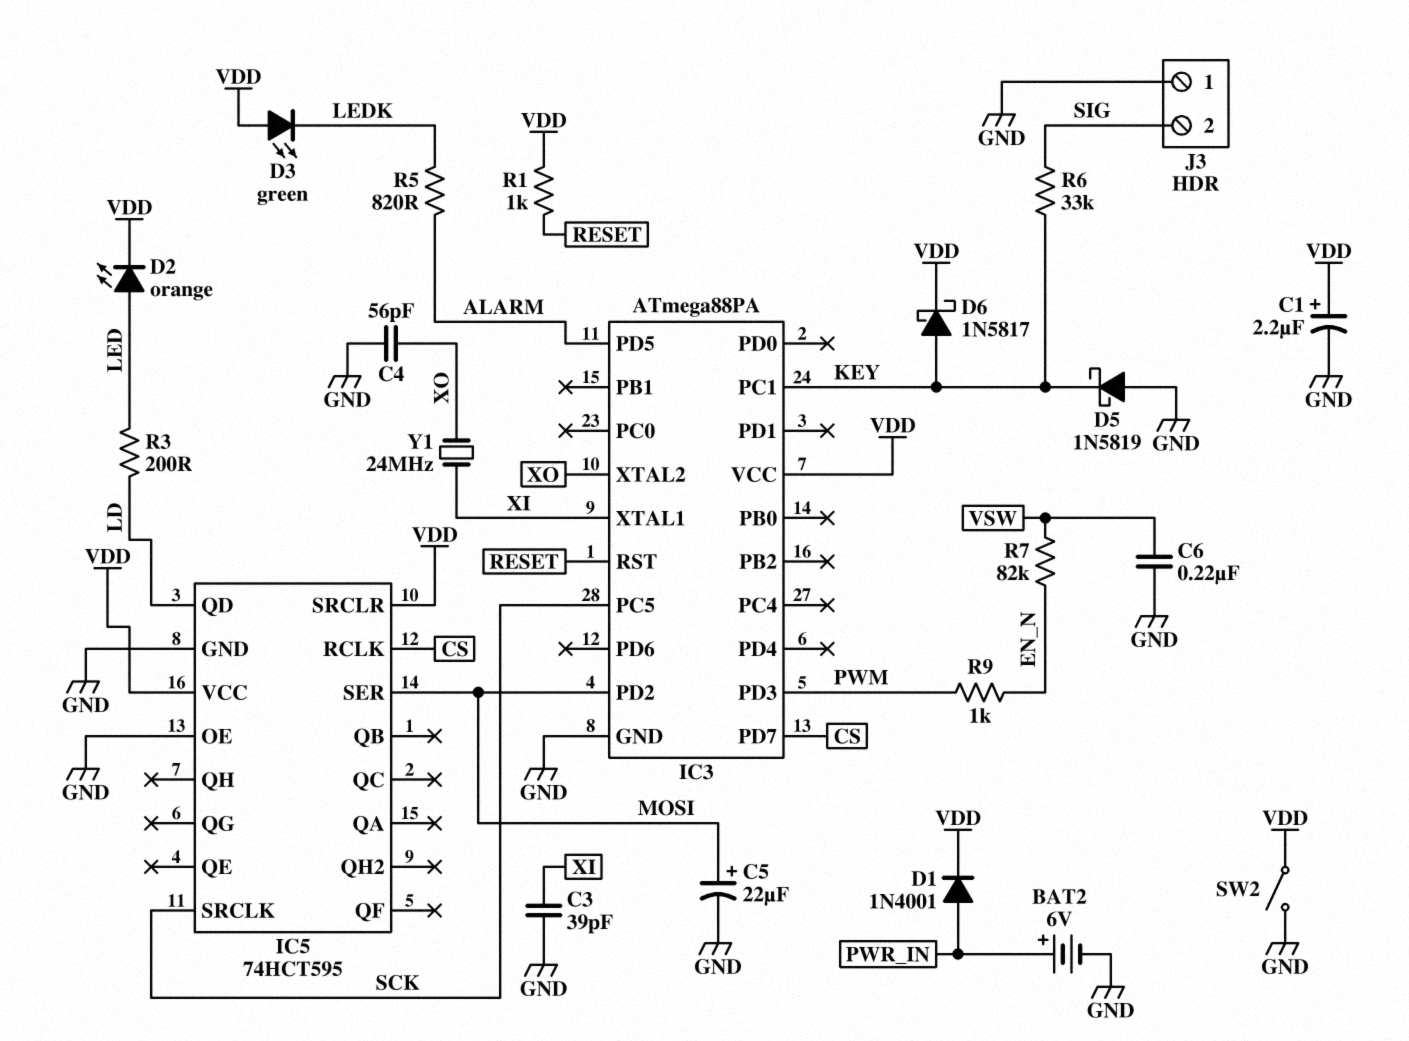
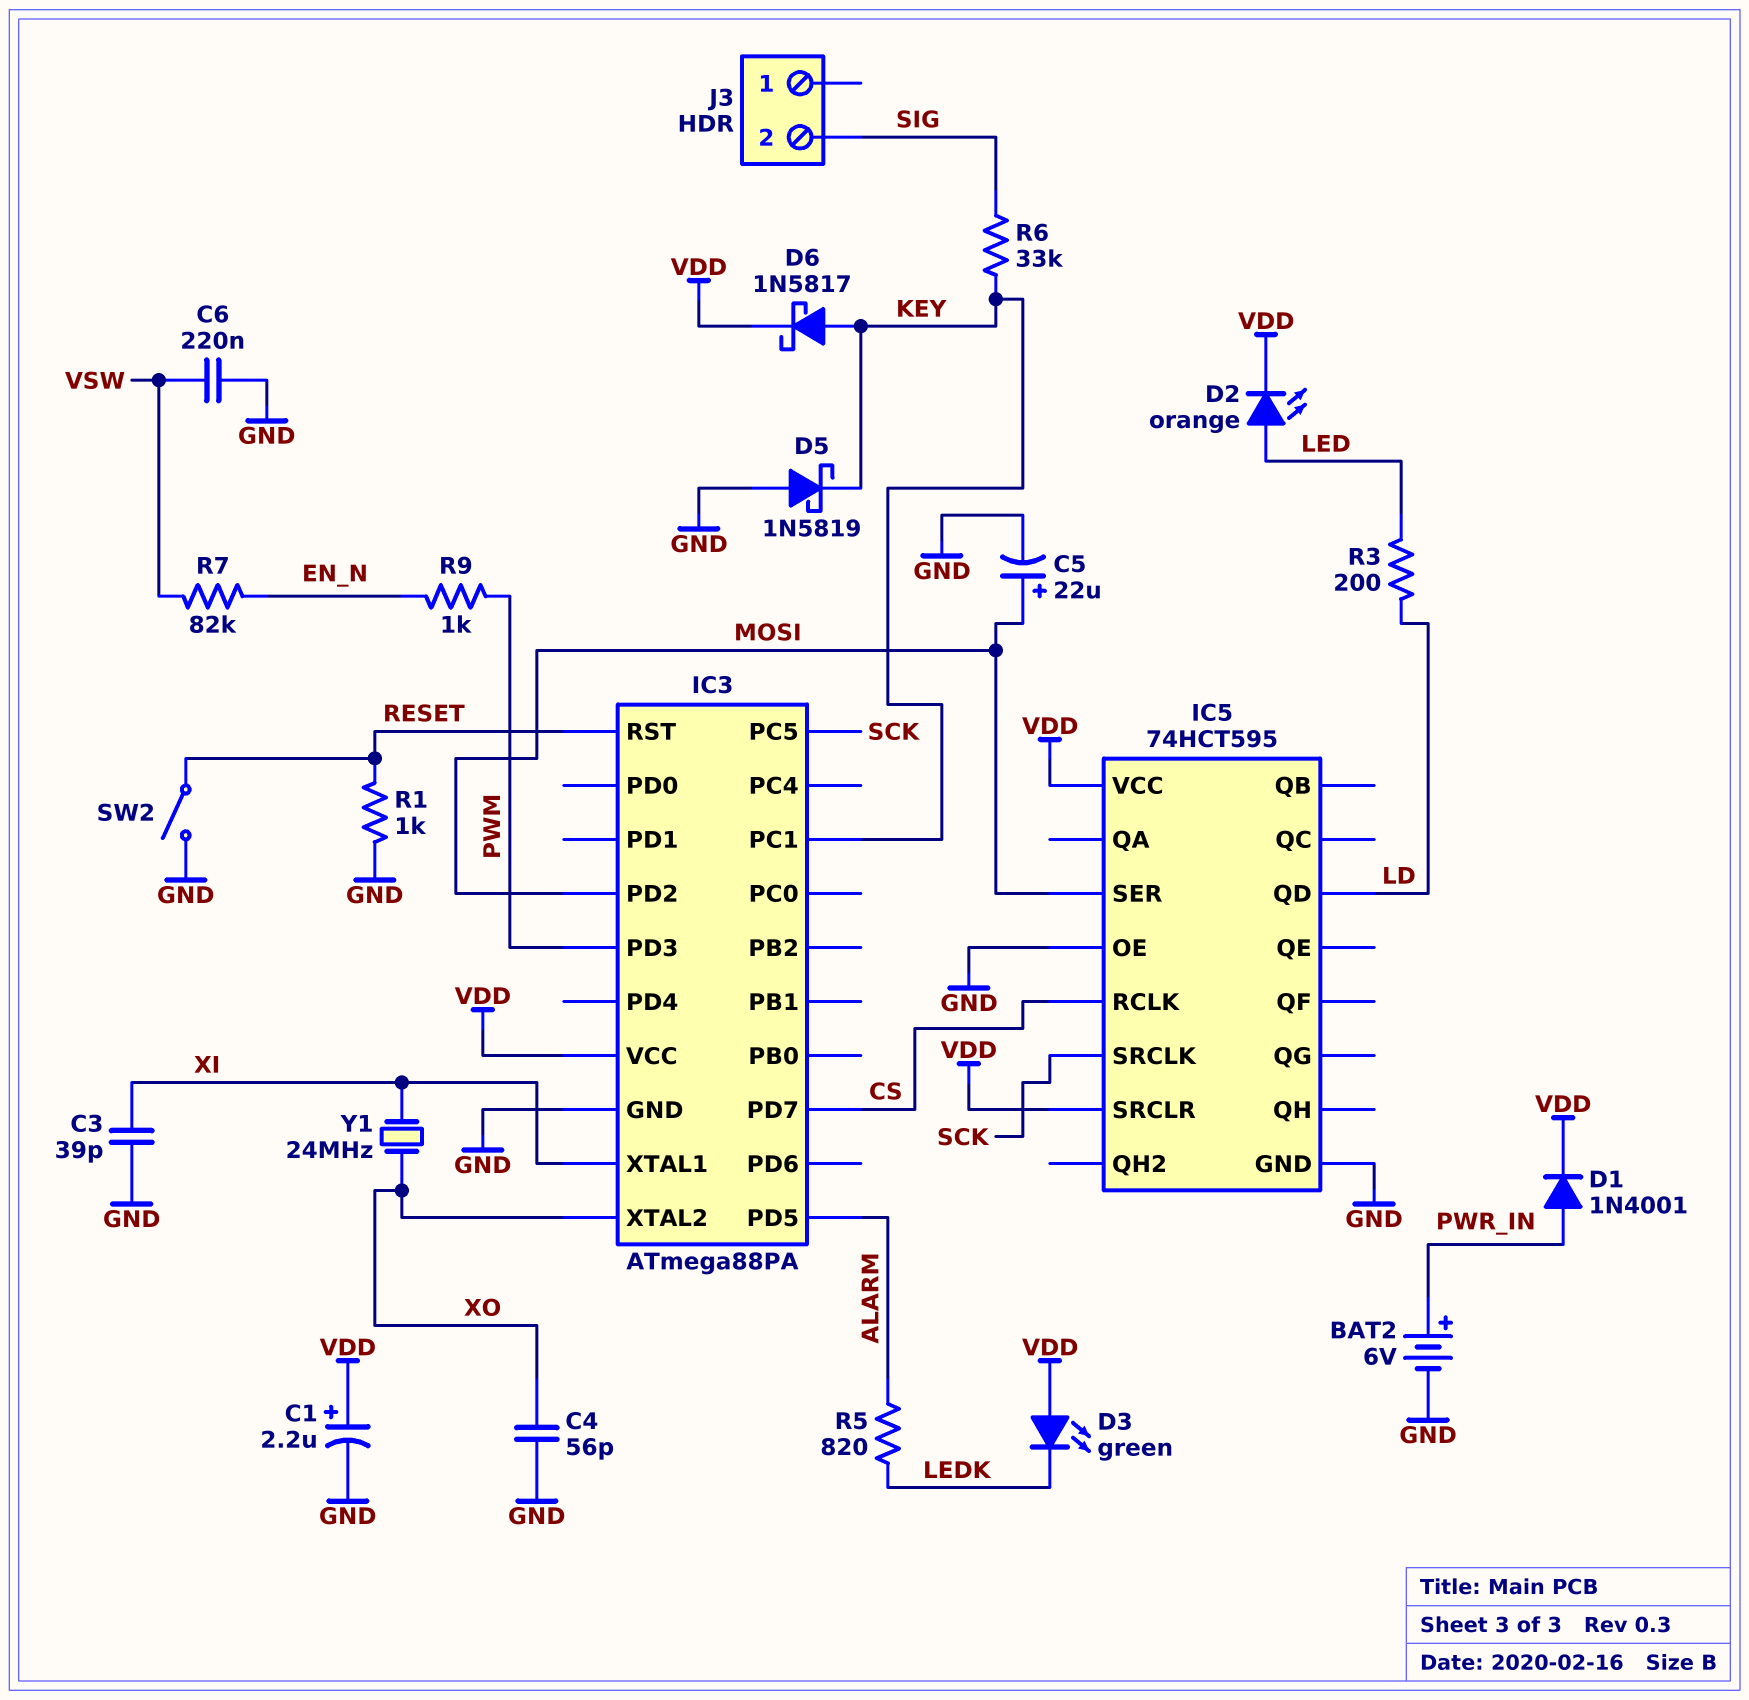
J3 pin 1: GND -> none
R1: 1k (RESET, VDD) -> 1k (GND, RESET)
SW2: switch (GND, VDD) -> switch (GND, RESET)

